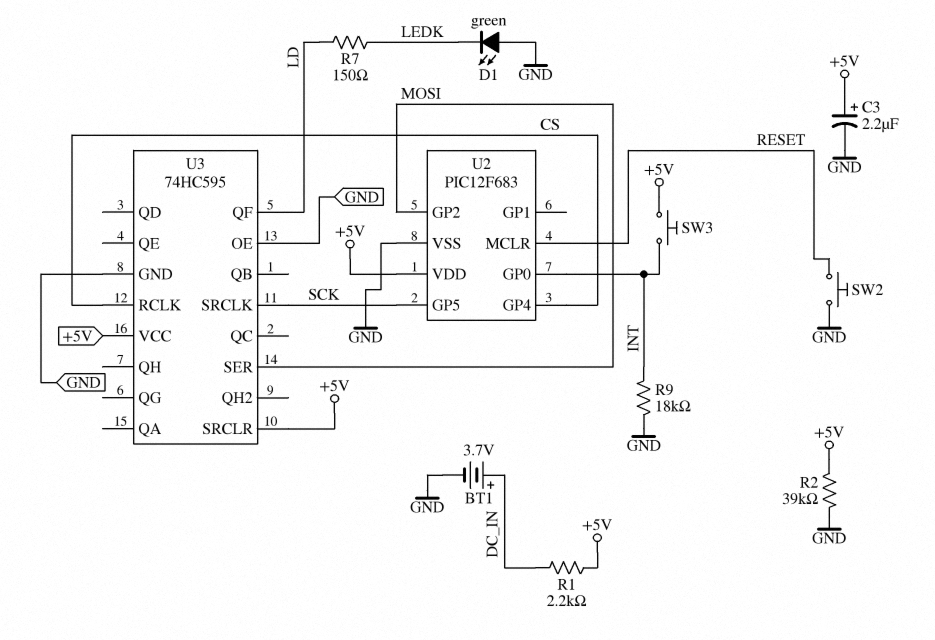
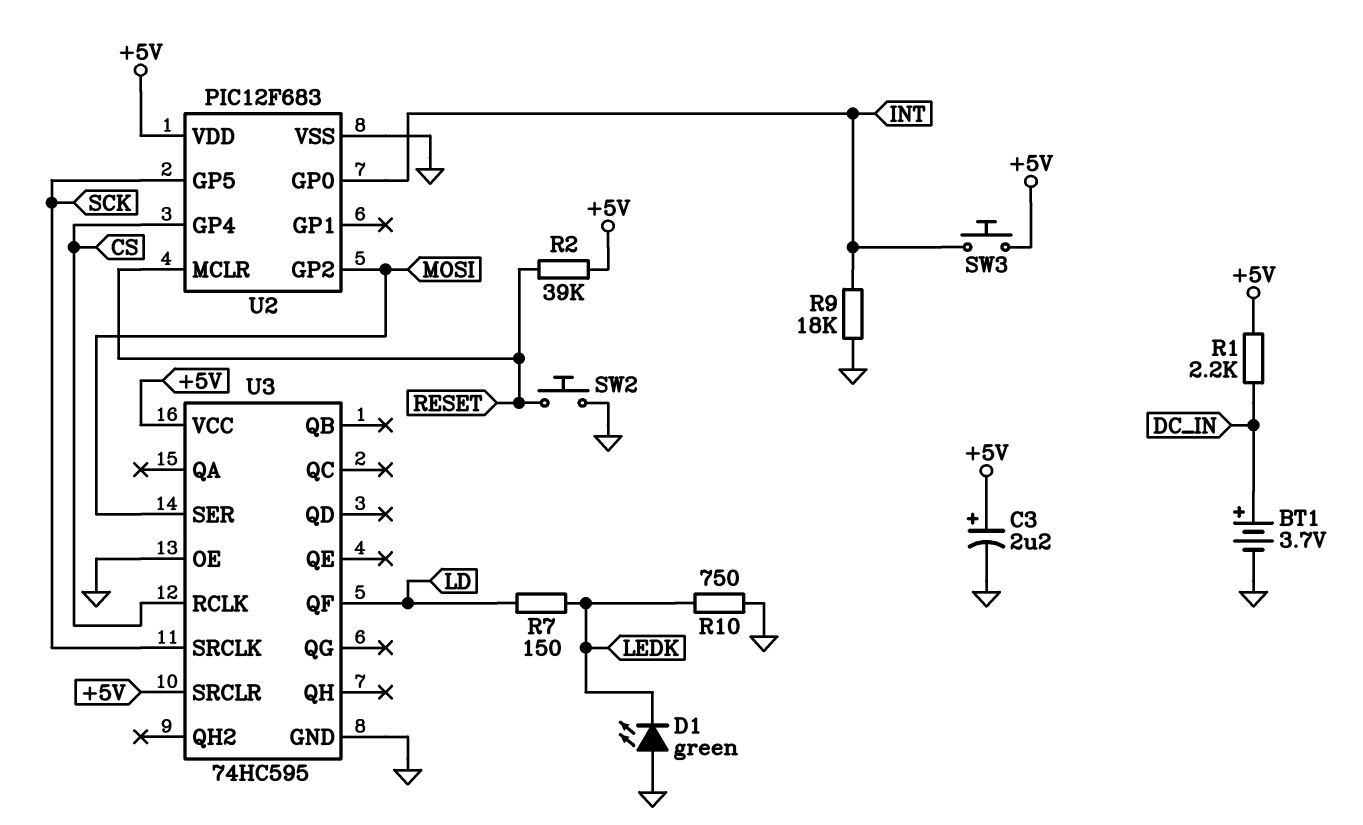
R2: 39k (+5V, GND) -> 39k (+5V, RESET)
R10: none -> 750 (GND, LEDK)

